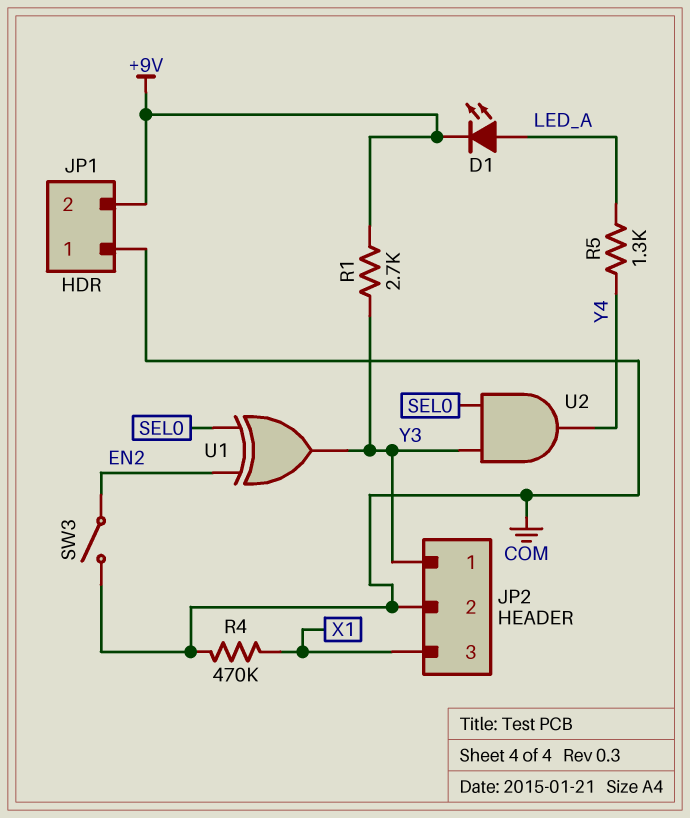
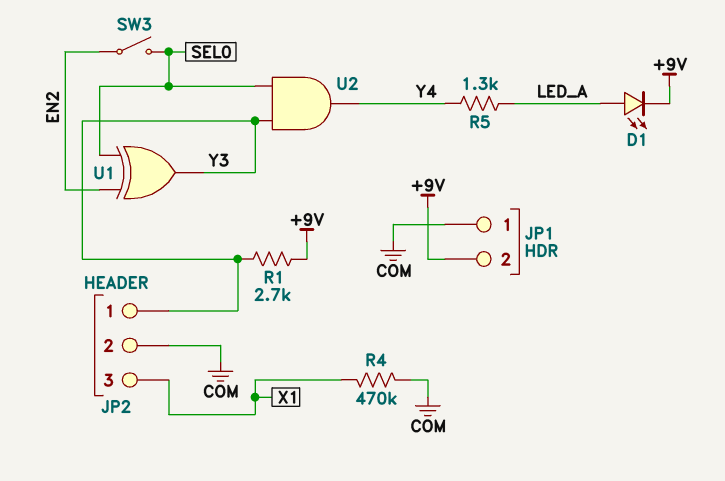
SW3: switch (COM, EN2) -> switch (EN2, SEL0)

